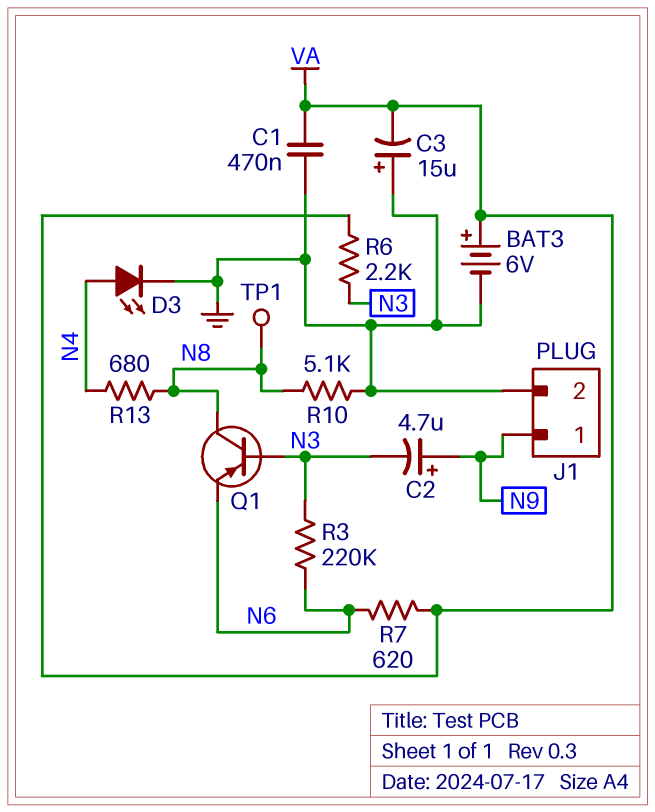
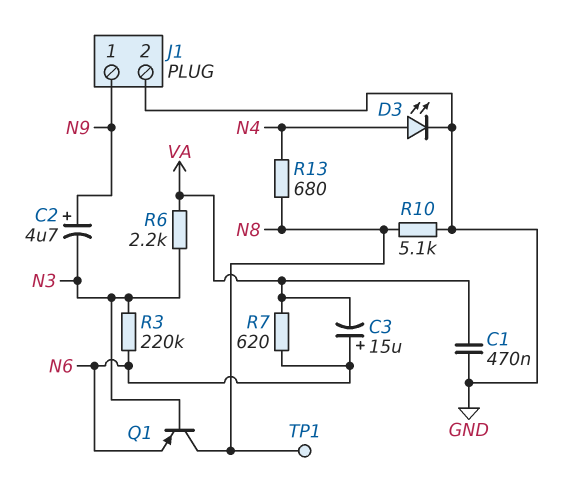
BAT3: 6V (plus VA, minus GND) -> none
C3: 15uF (plus GND, minus VA) -> 15uF (plus N6, minus VA)

